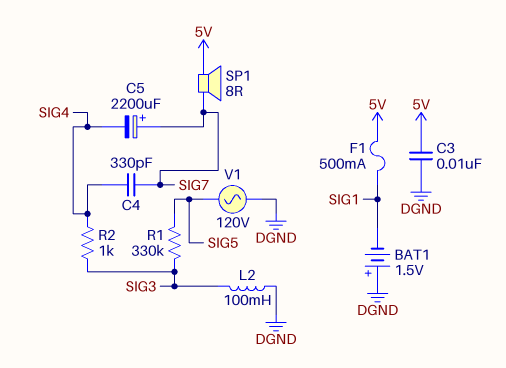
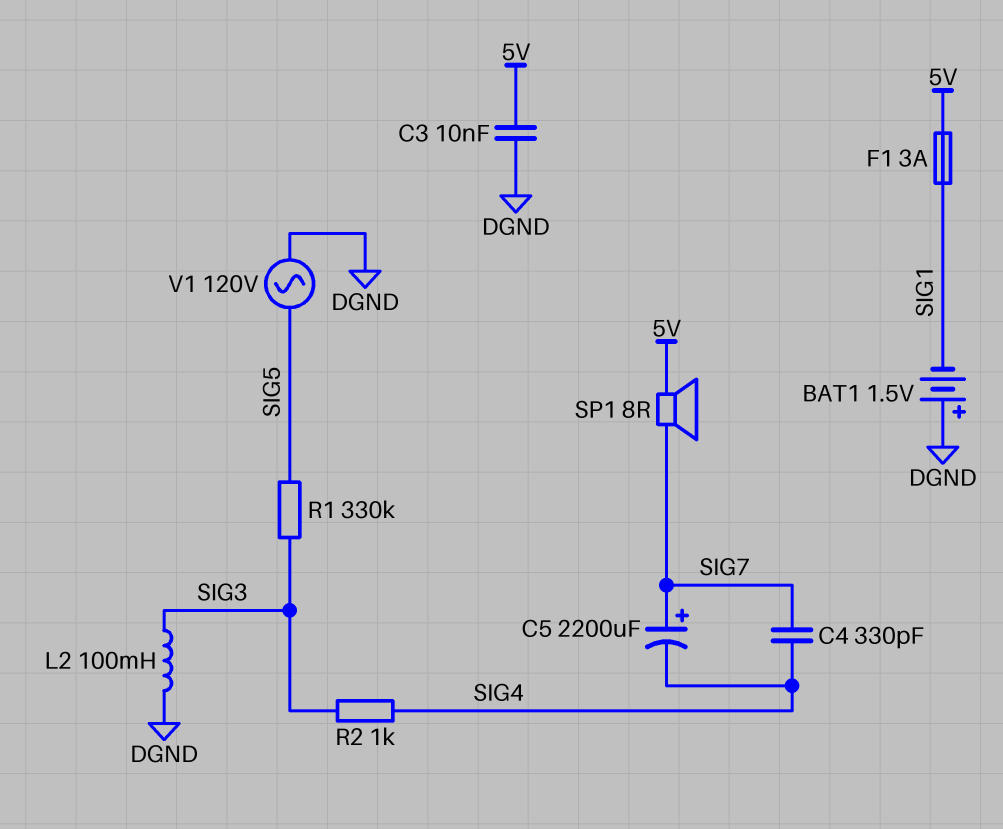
F1: 500mA (5V, SIG1) -> 3A (5V, SIG1)

